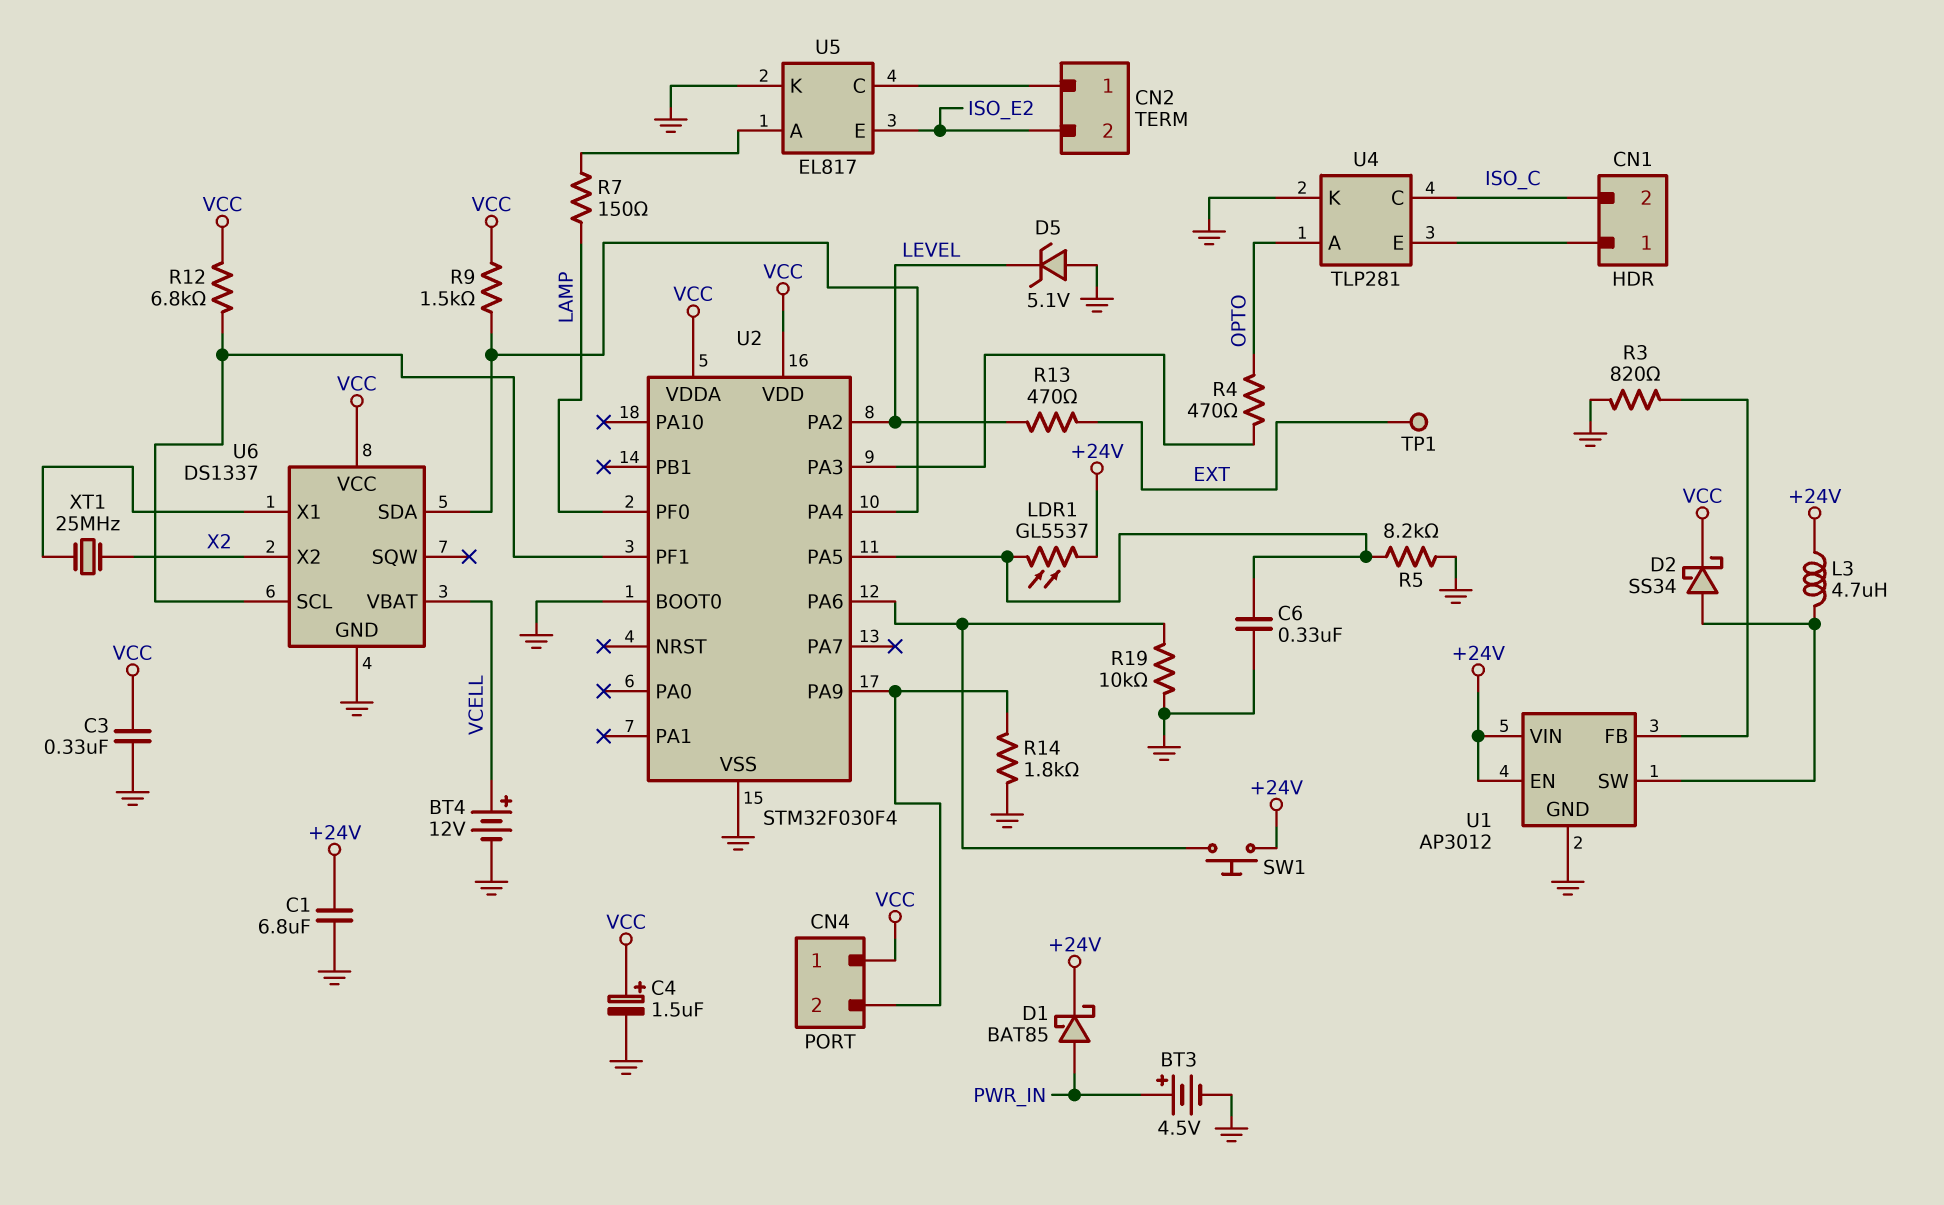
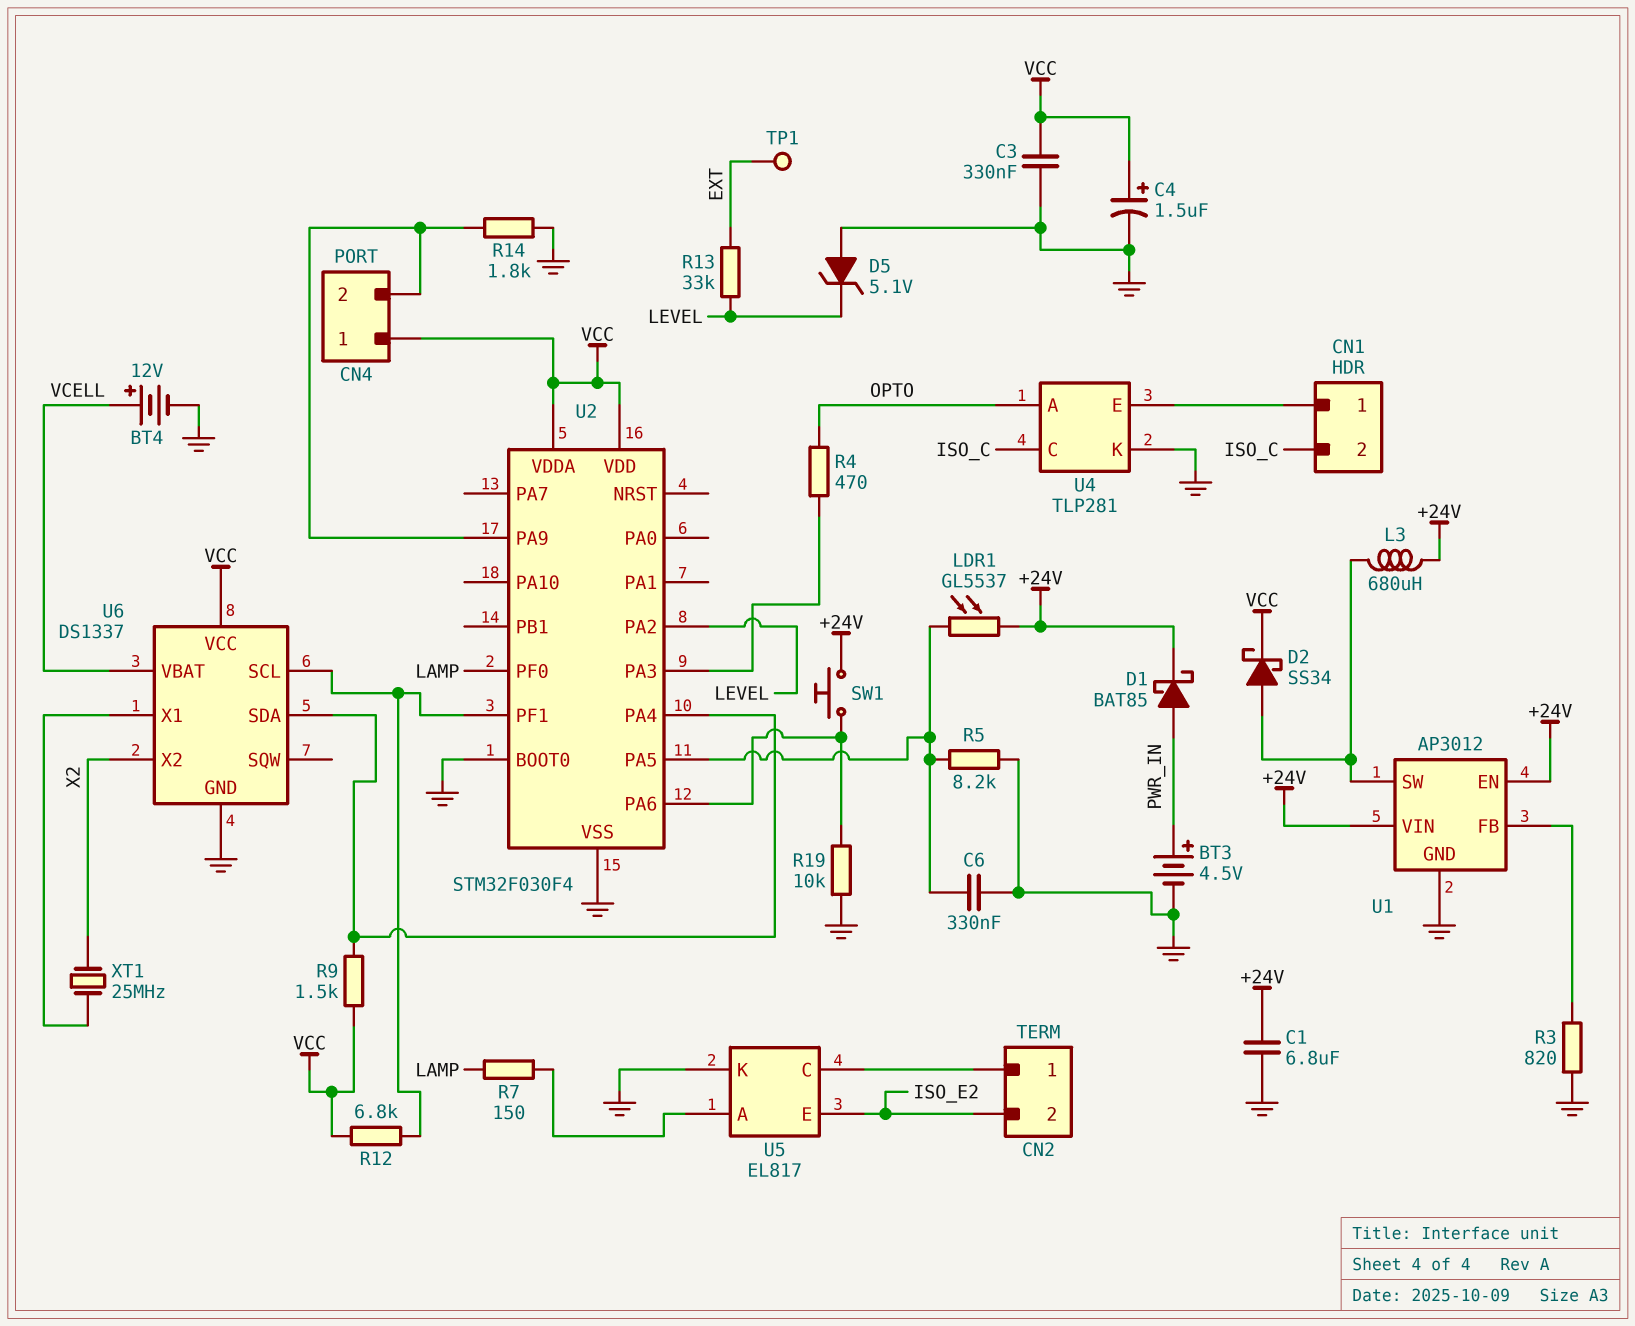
L3: 4.7uH (+24V, U1/SW) -> 680uH (+24V, U1/SW)
R13: 470 (EXT, LEVEL) -> 33k (EXT, LEVEL)

